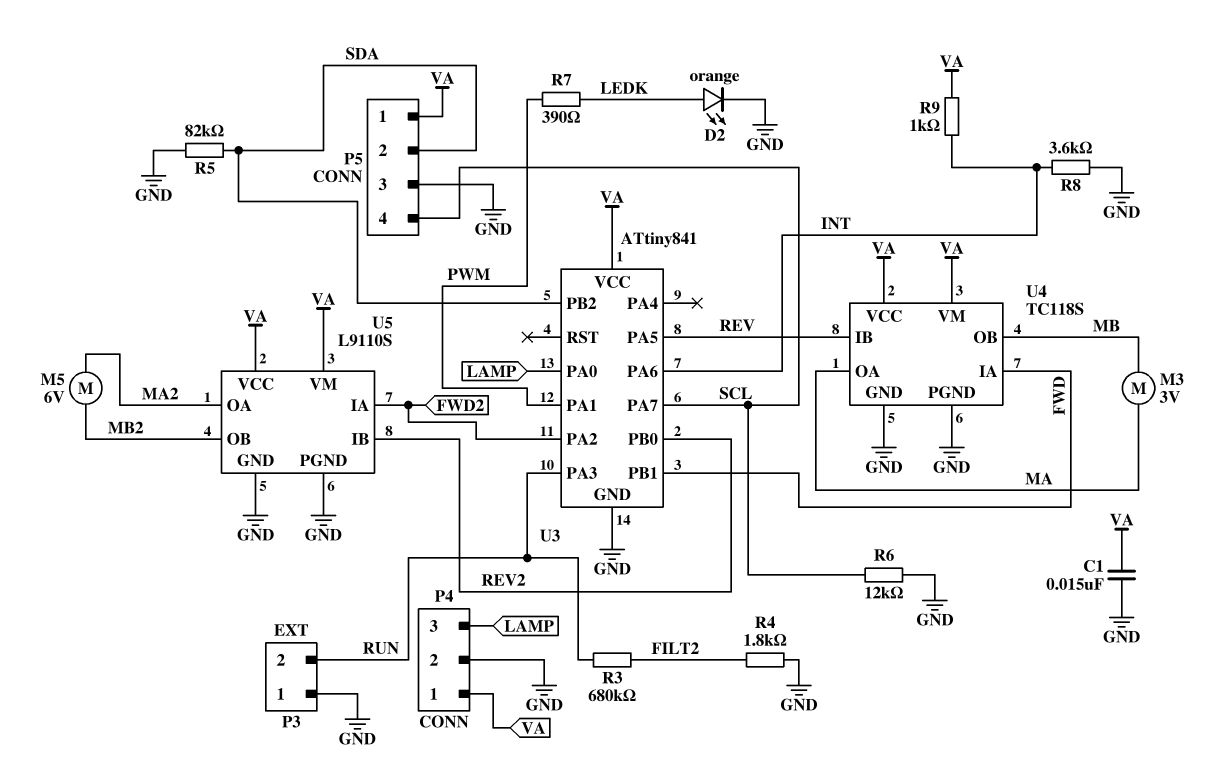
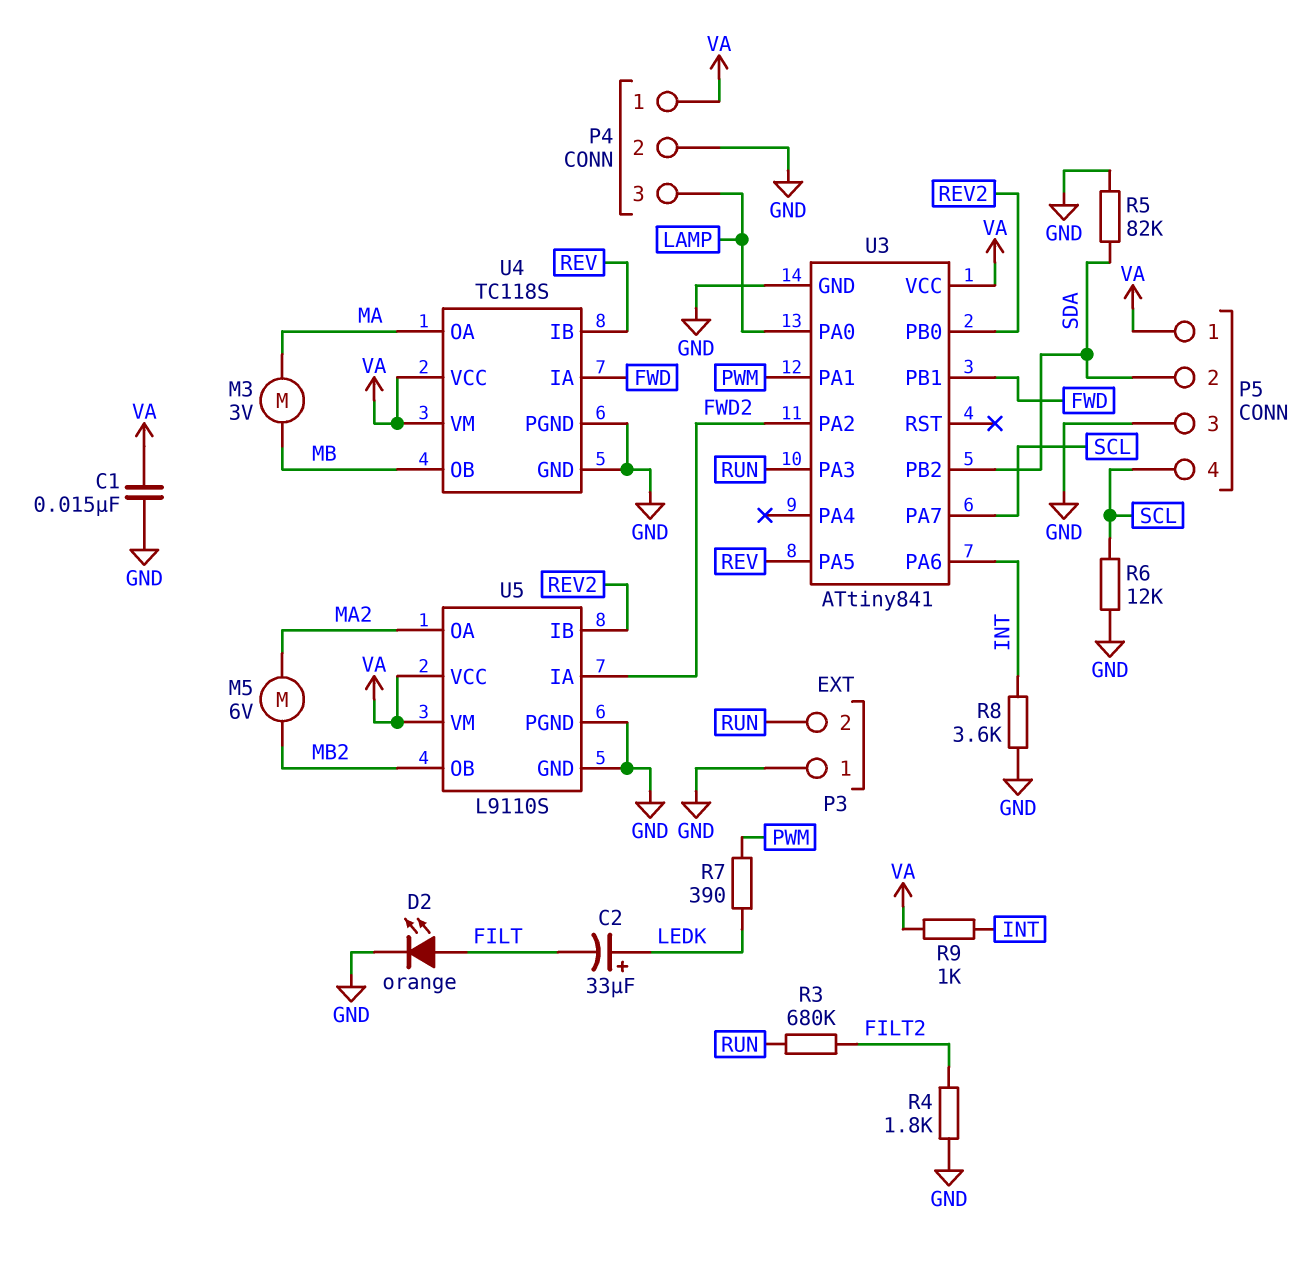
C2: none -> 33uF (plus LEDK, minus FILT)
D2: LED orange (A LEDK, K GND) -> LED orange (A FILT, K GND)

